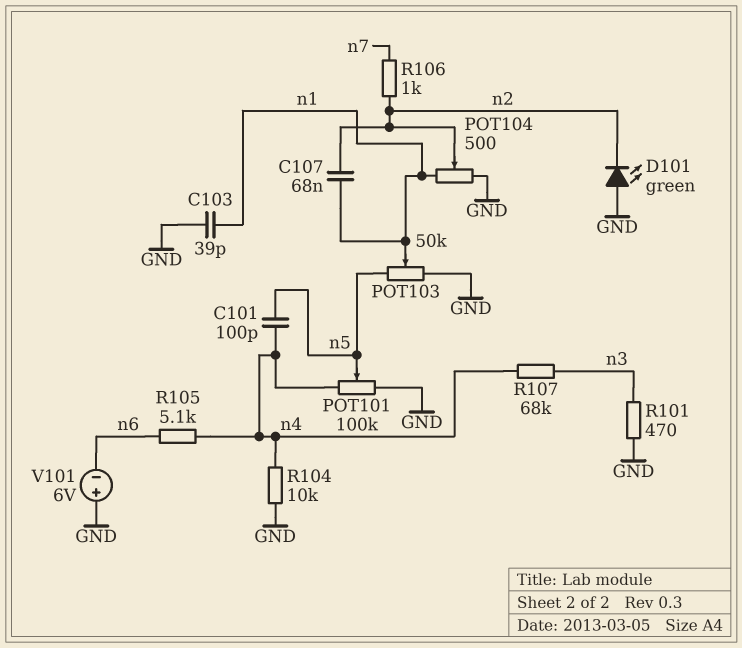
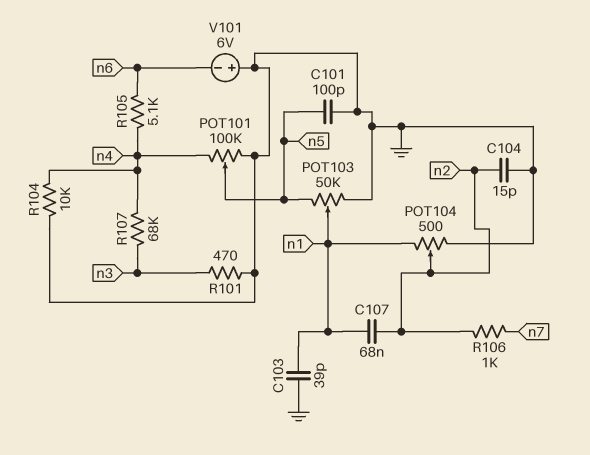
C101: 100pF (n4, n5) -> 100pF (GND, n5)
C104: none -> 15pF (GND, n2)
D101: LED green (A GND, K n2) -> none

